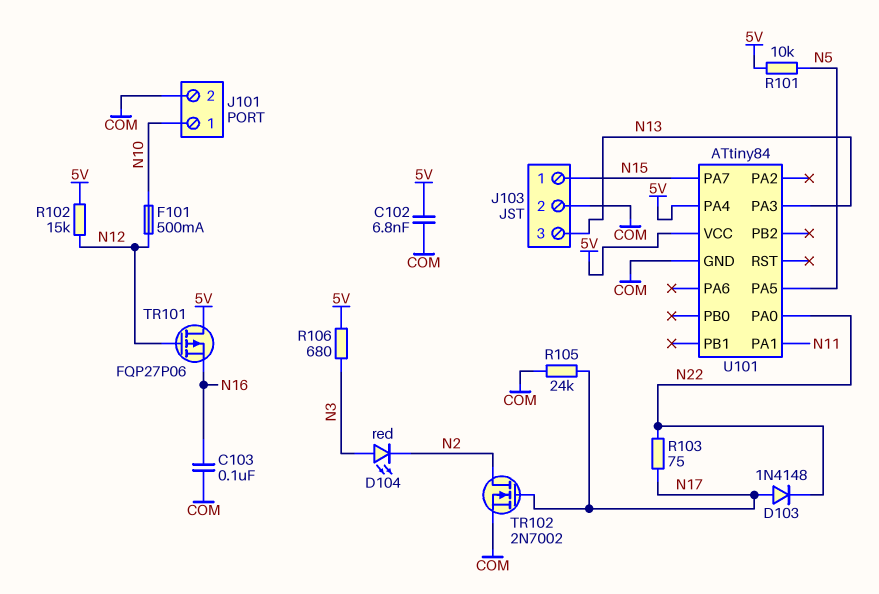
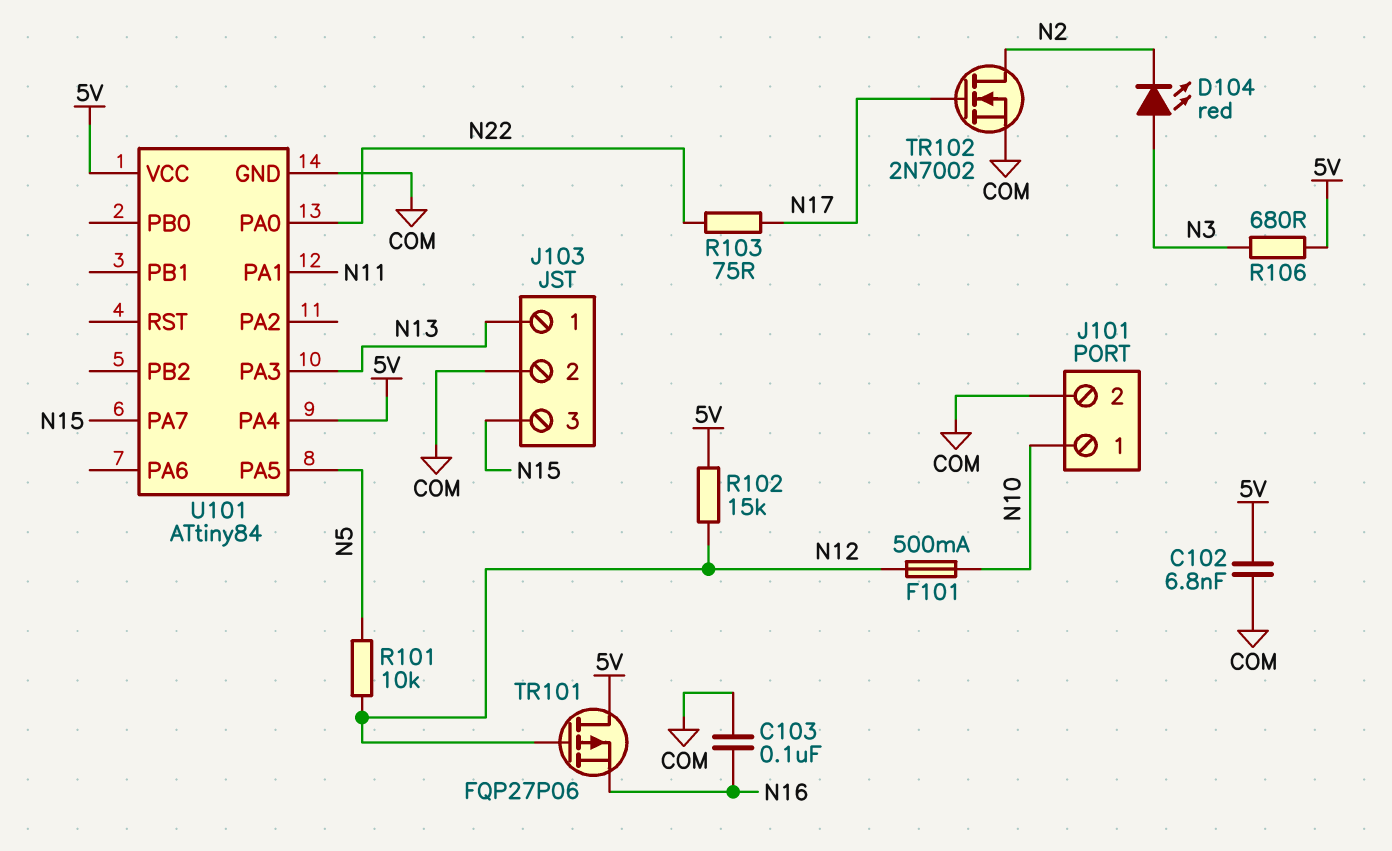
D103: diode 1N4148 (A N17, K N22) -> none
J103 pin 1: N15 -> N13
J103 pin 3: N13 -> N15
R101: 10k (5V, N5) -> 10k (N5, N12)
R105: 24k (COM, N17) -> none

